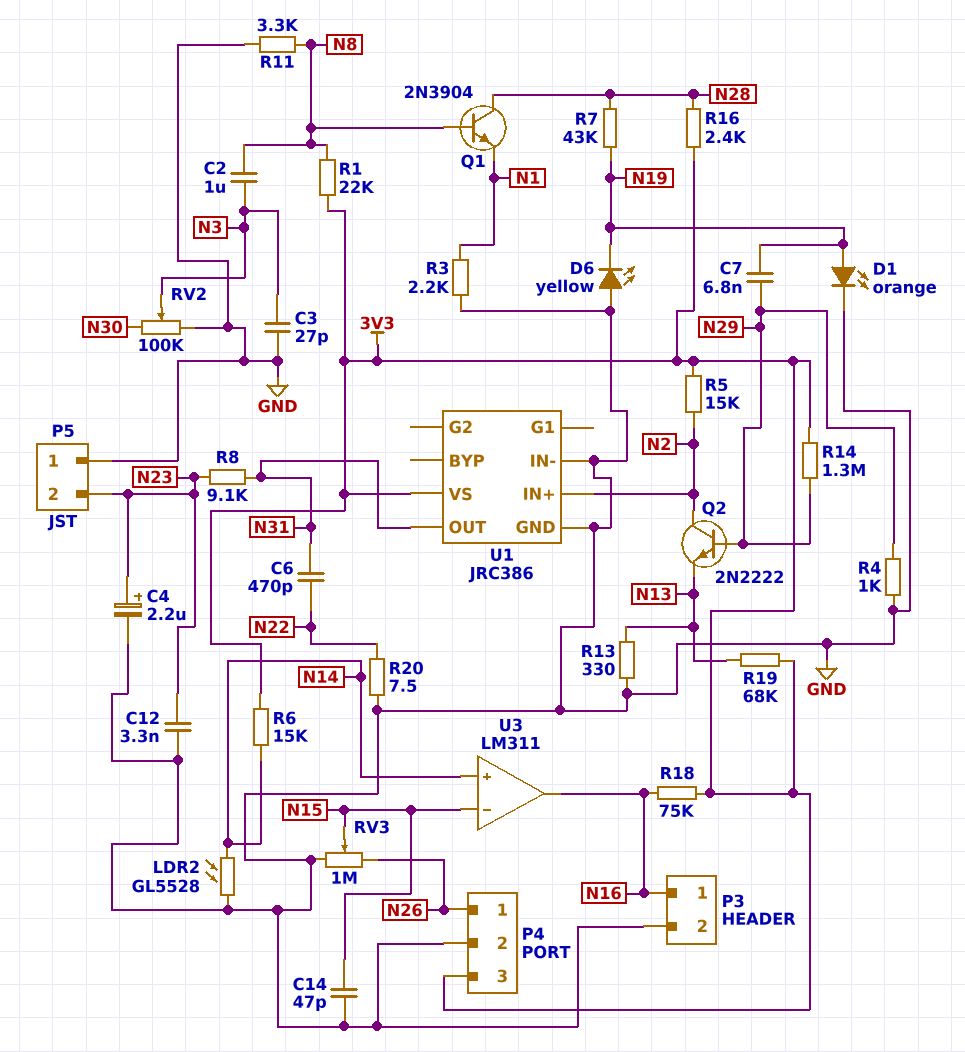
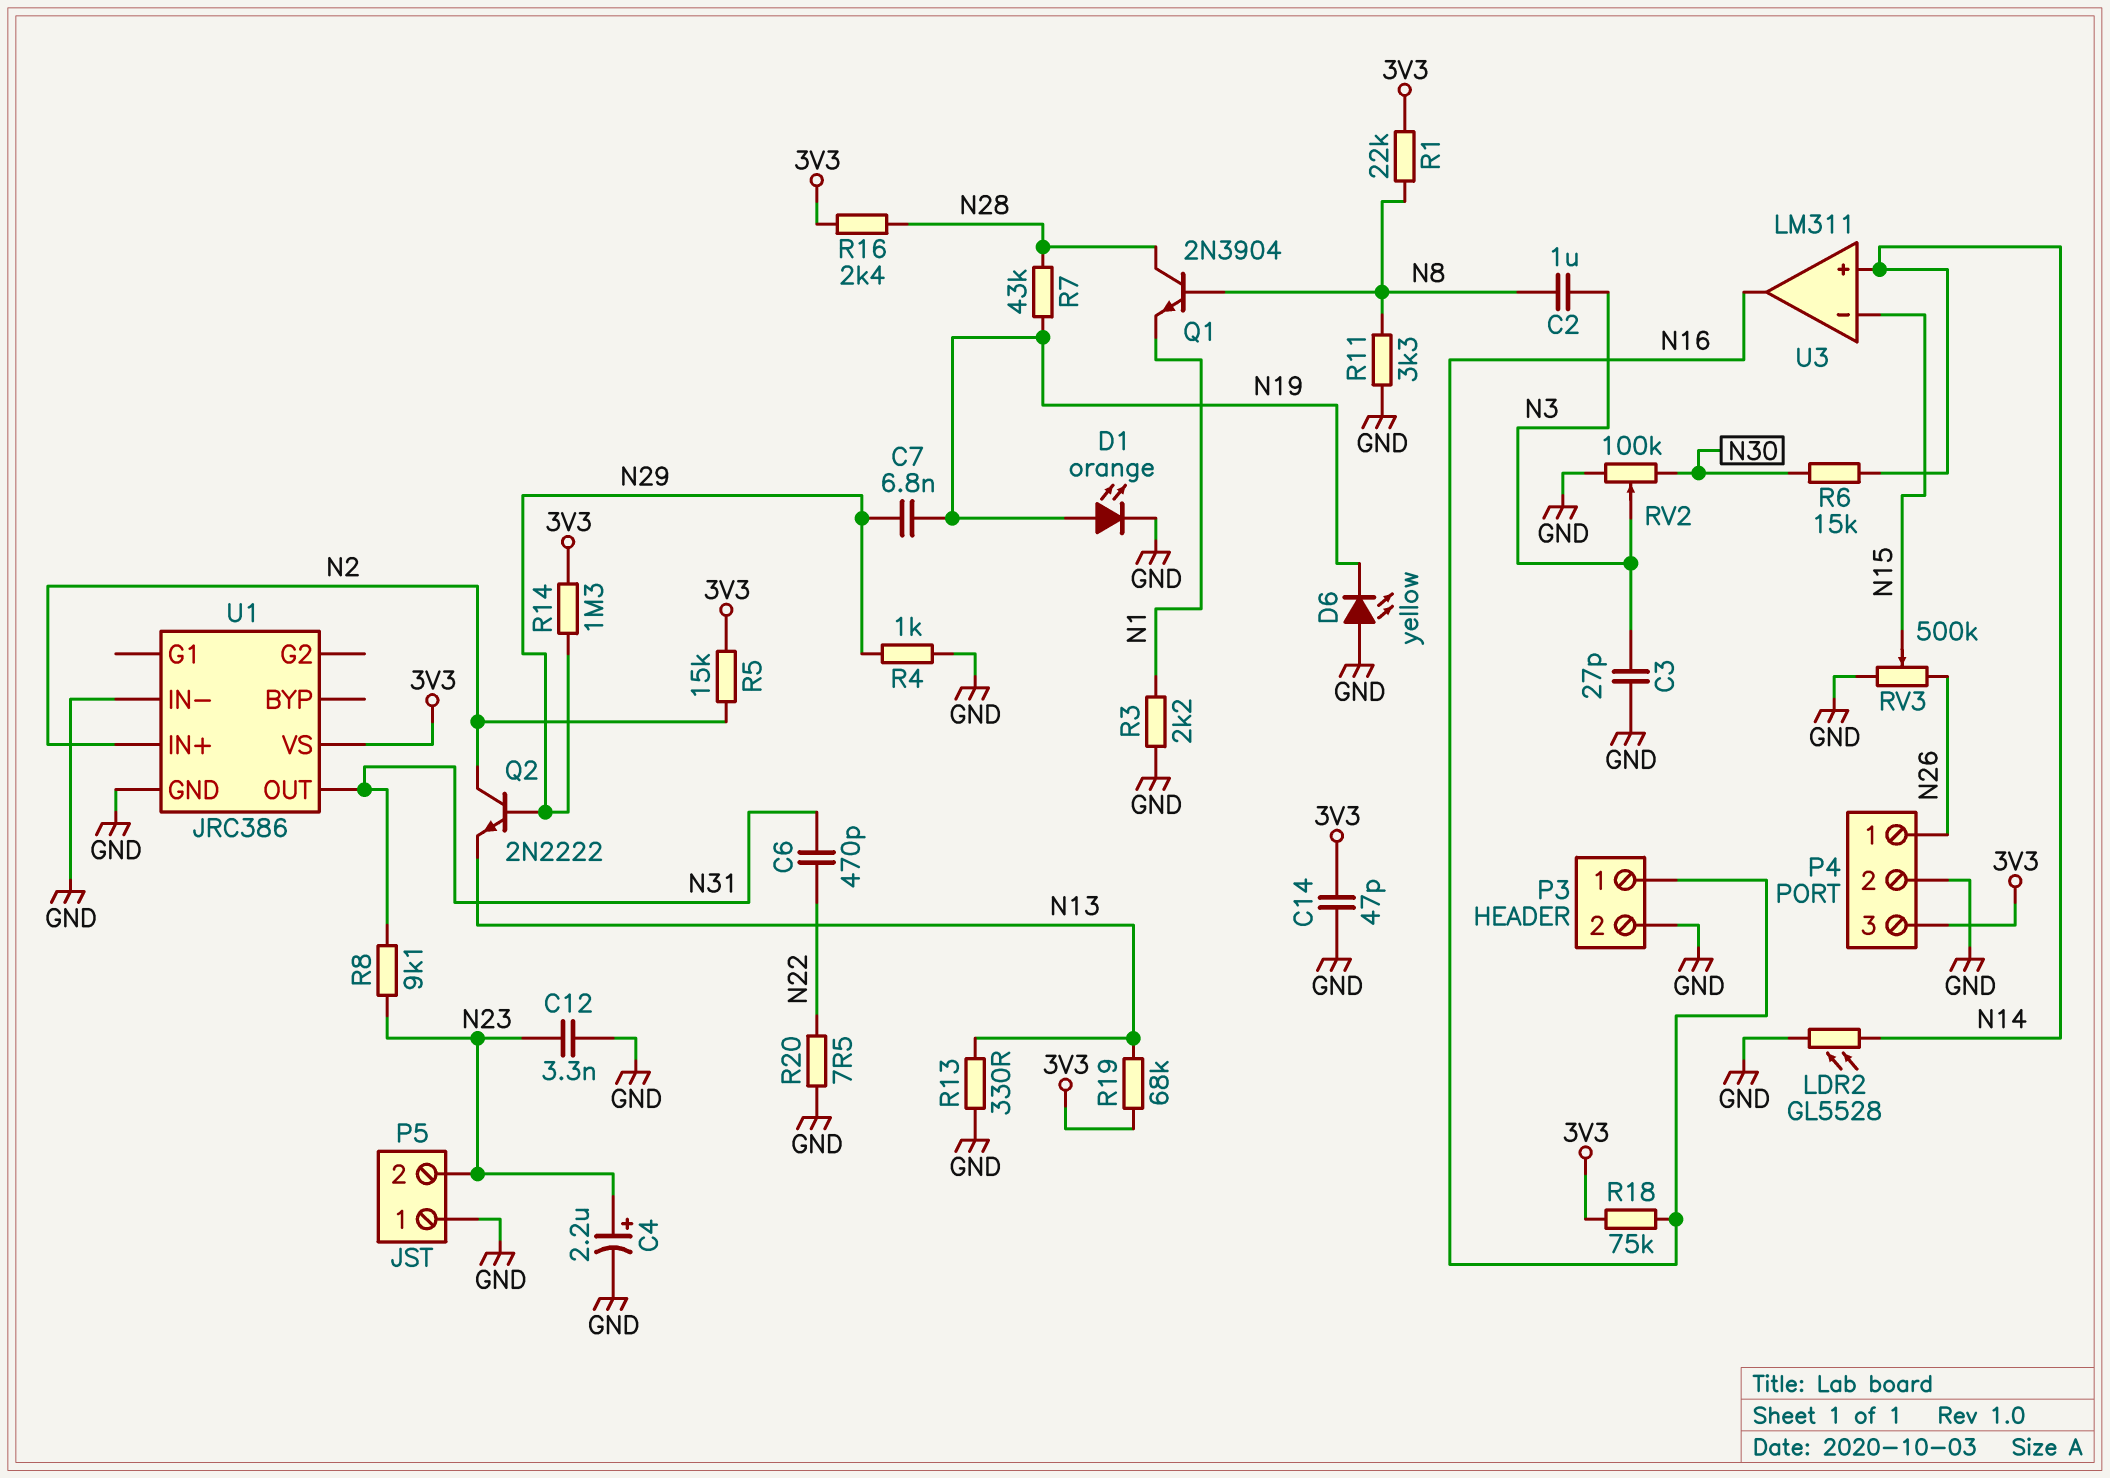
C14: 47pF (GND, N15) -> 47pF (3V3, GND)
R6: 15k (3V3, N14) -> 15k (N14, N30)
RV3: 1M (GND, N26, wiper N15) -> 500k (GND, N26, wiper N15)

